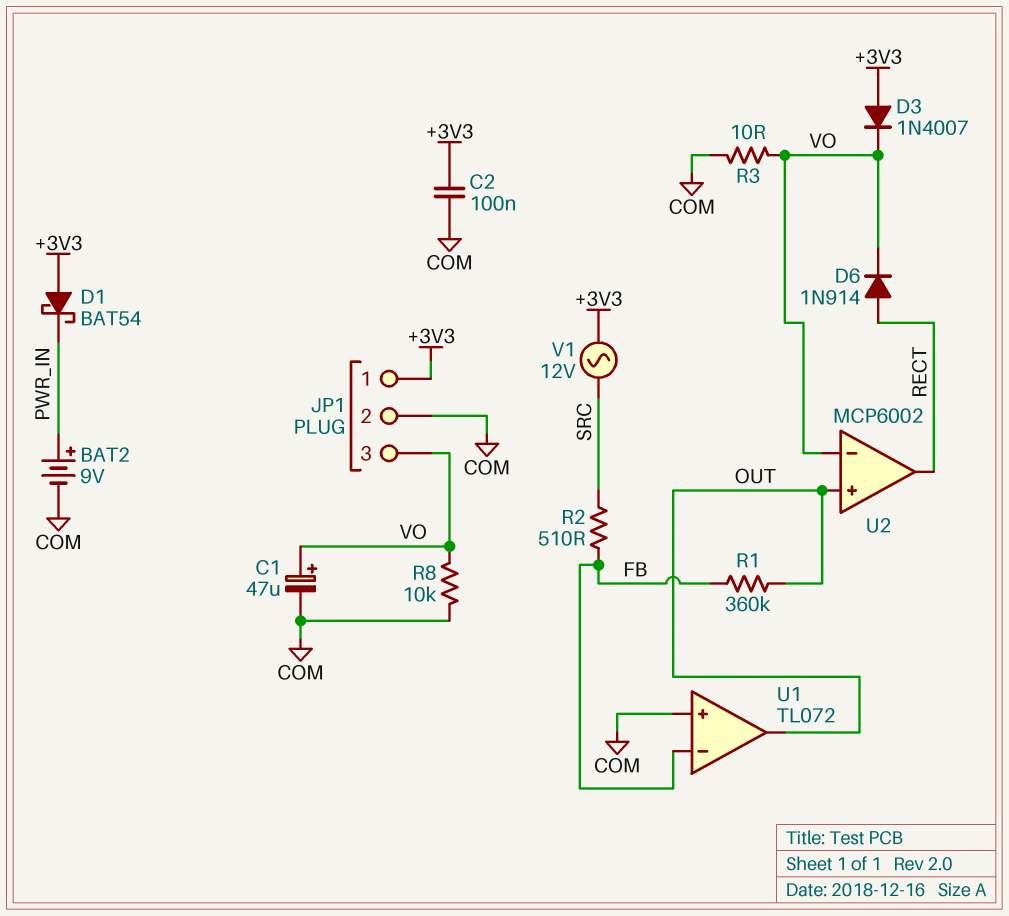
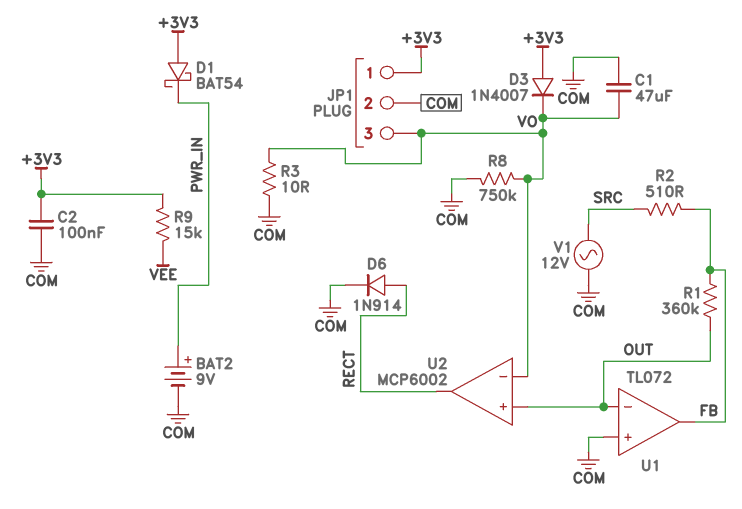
C1: 47uF (plus VO, minus COM) -> 47uF (COM, VO)
D6: diode 1N914 (A RECT, K VO) -> diode 1N914 (A RECT, K COM)
R8: 10k (COM, VO) -> 750k (COM, VO)
R9: none -> 15k (+3V3, VEE)
U1 pin in-: FB -> OUT
U1 pin out: OUT -> FB
V1: AC 12V (+3V3, SRC) -> AC 12V (COM, SRC)

